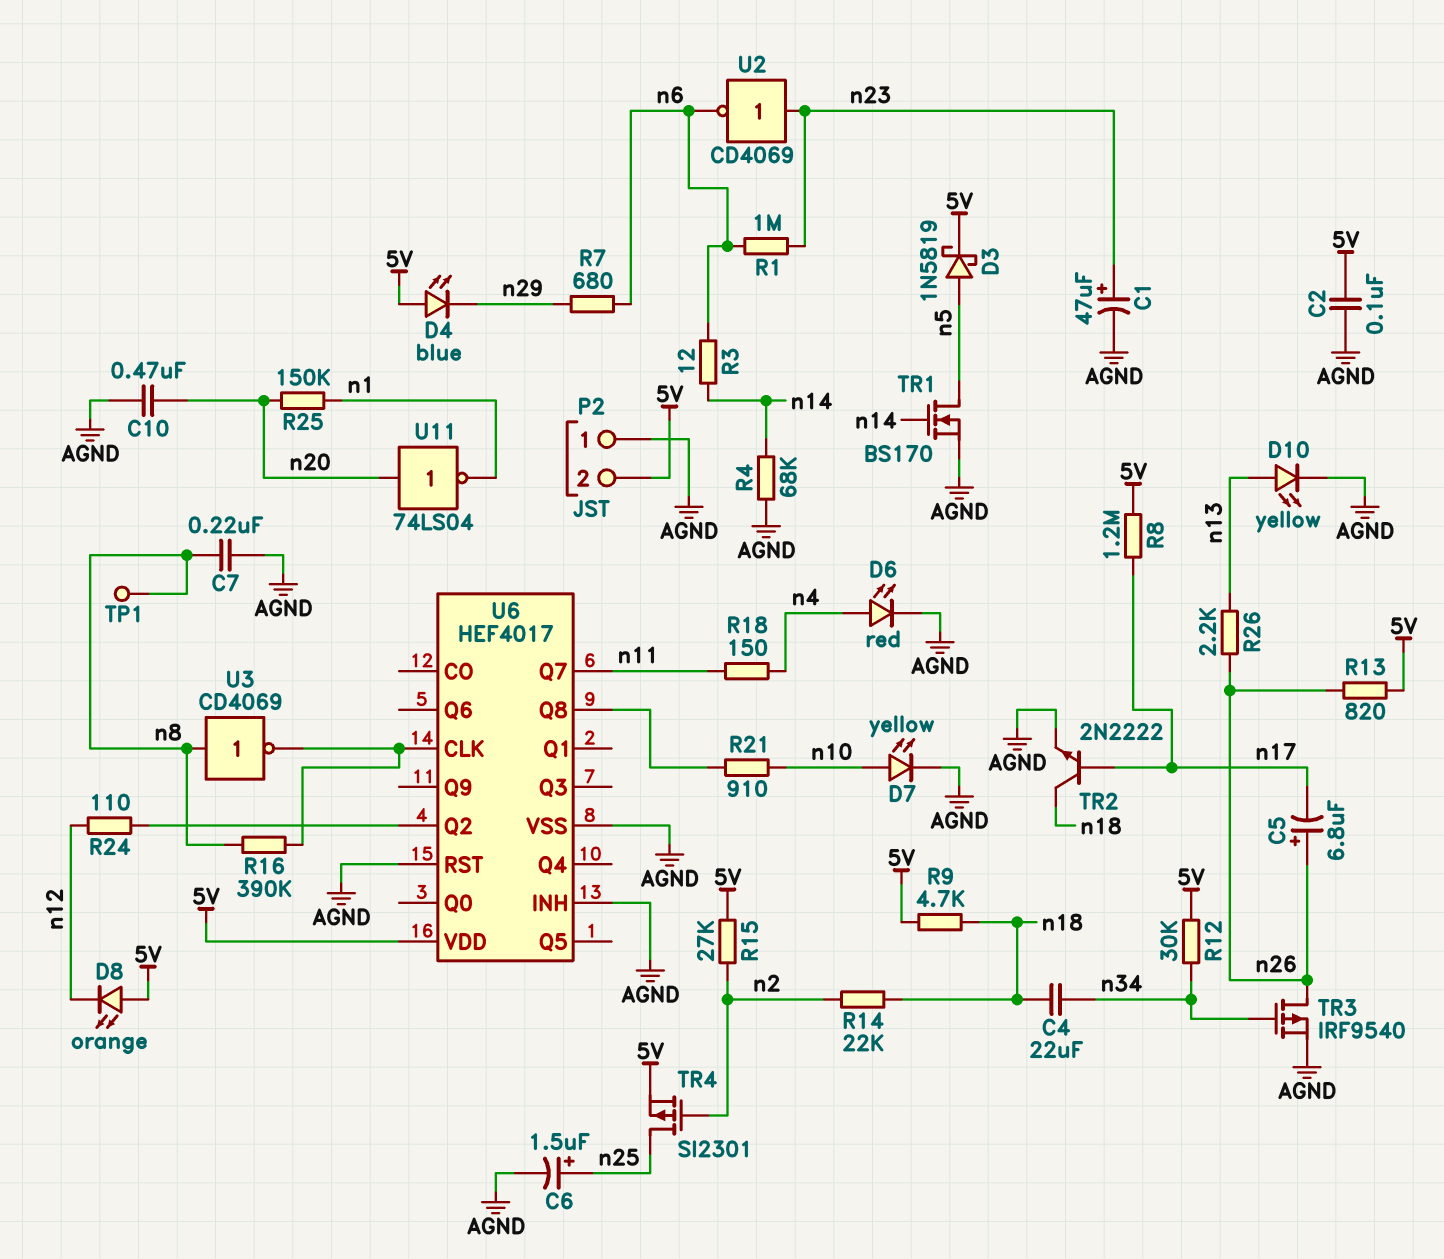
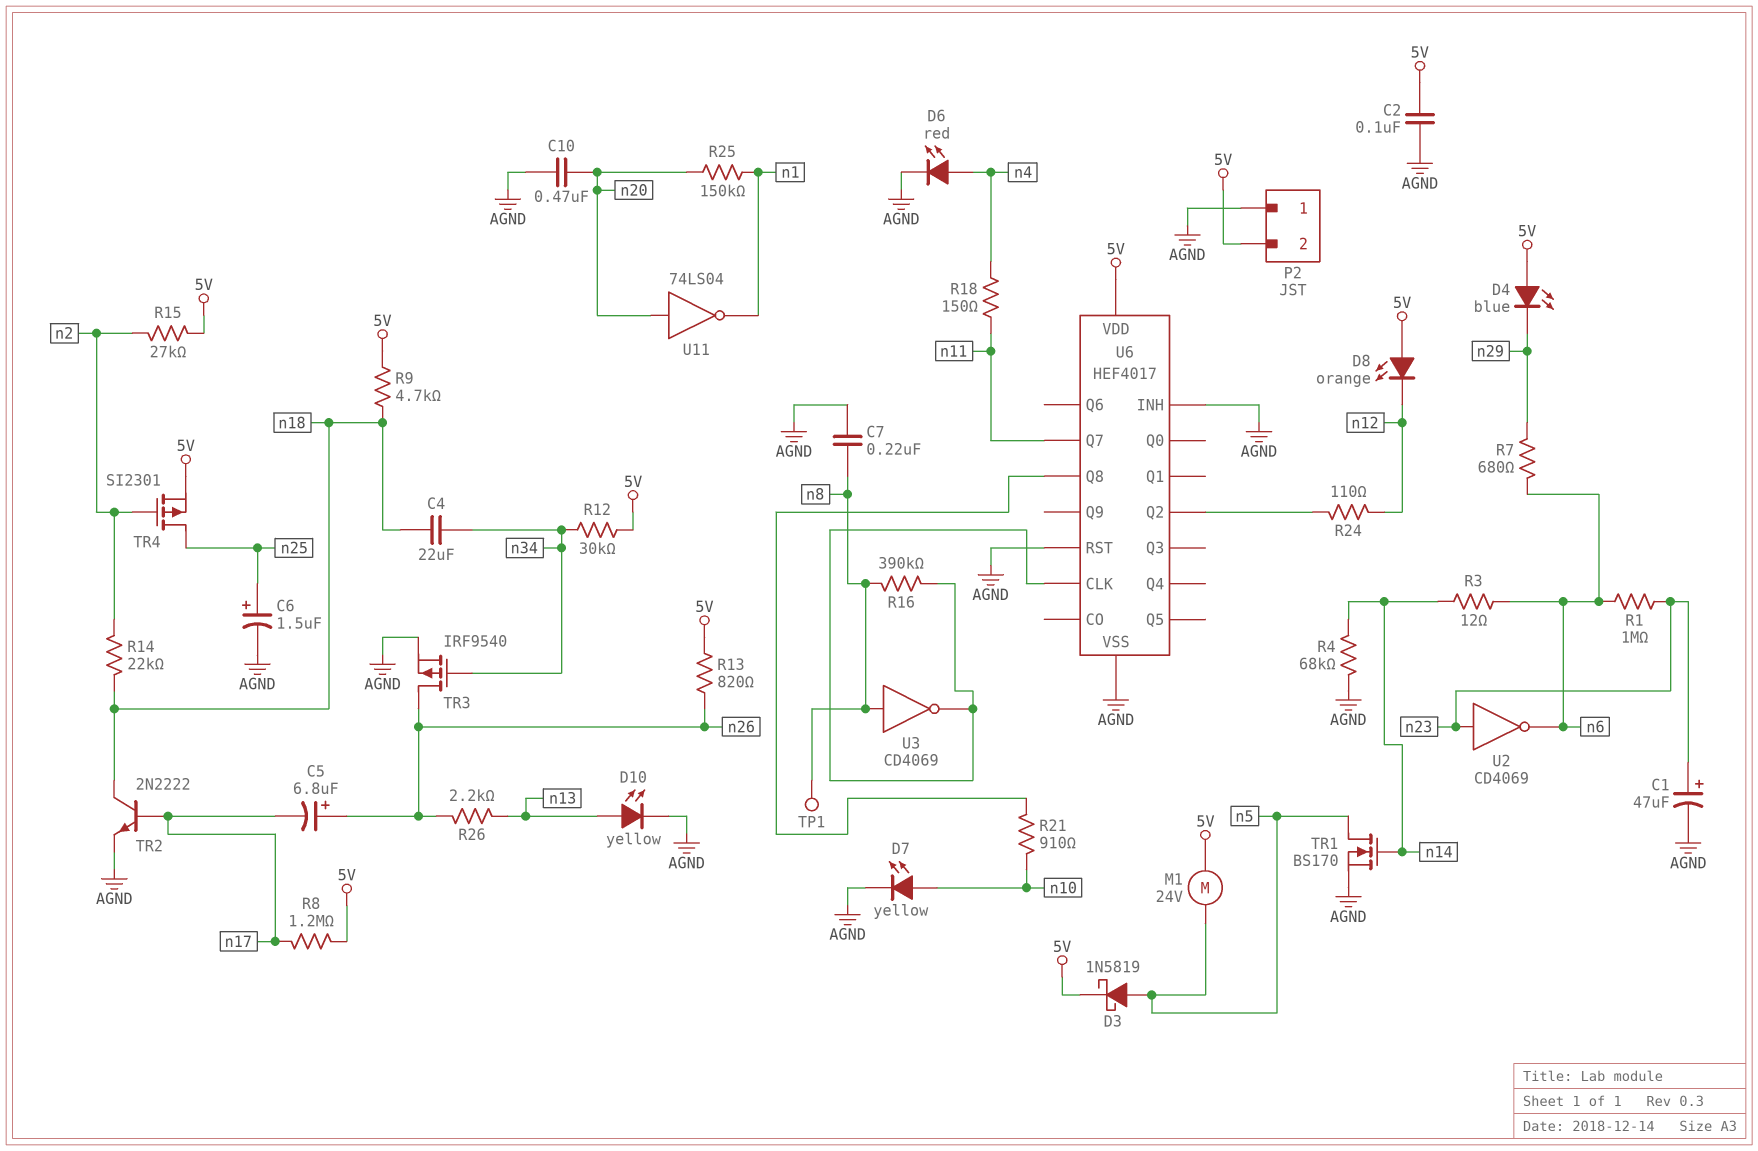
M1: none -> motor 24V (5V, n5)

